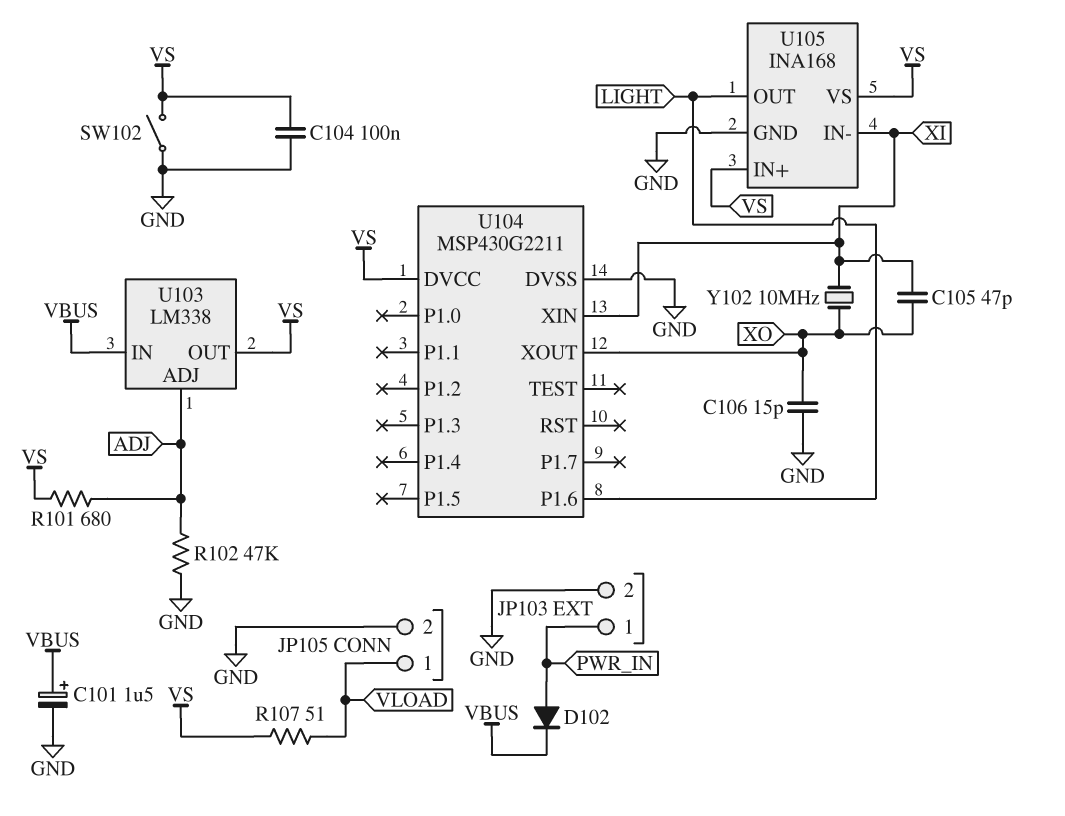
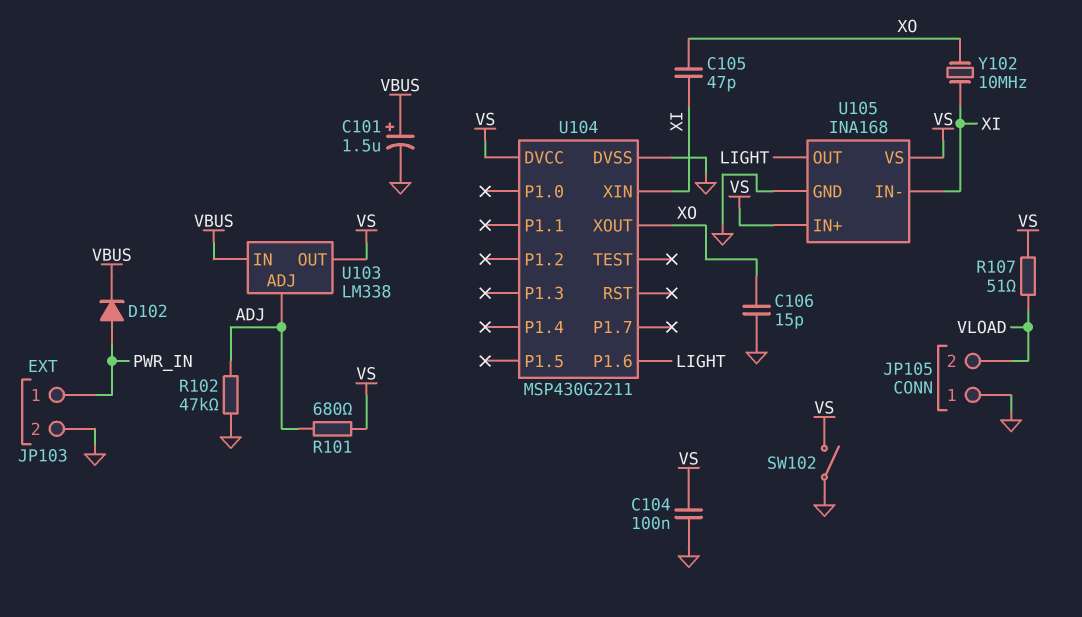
JP105 pin 1: VLOAD -> GND
JP105 pin 2: GND -> VLOAD

